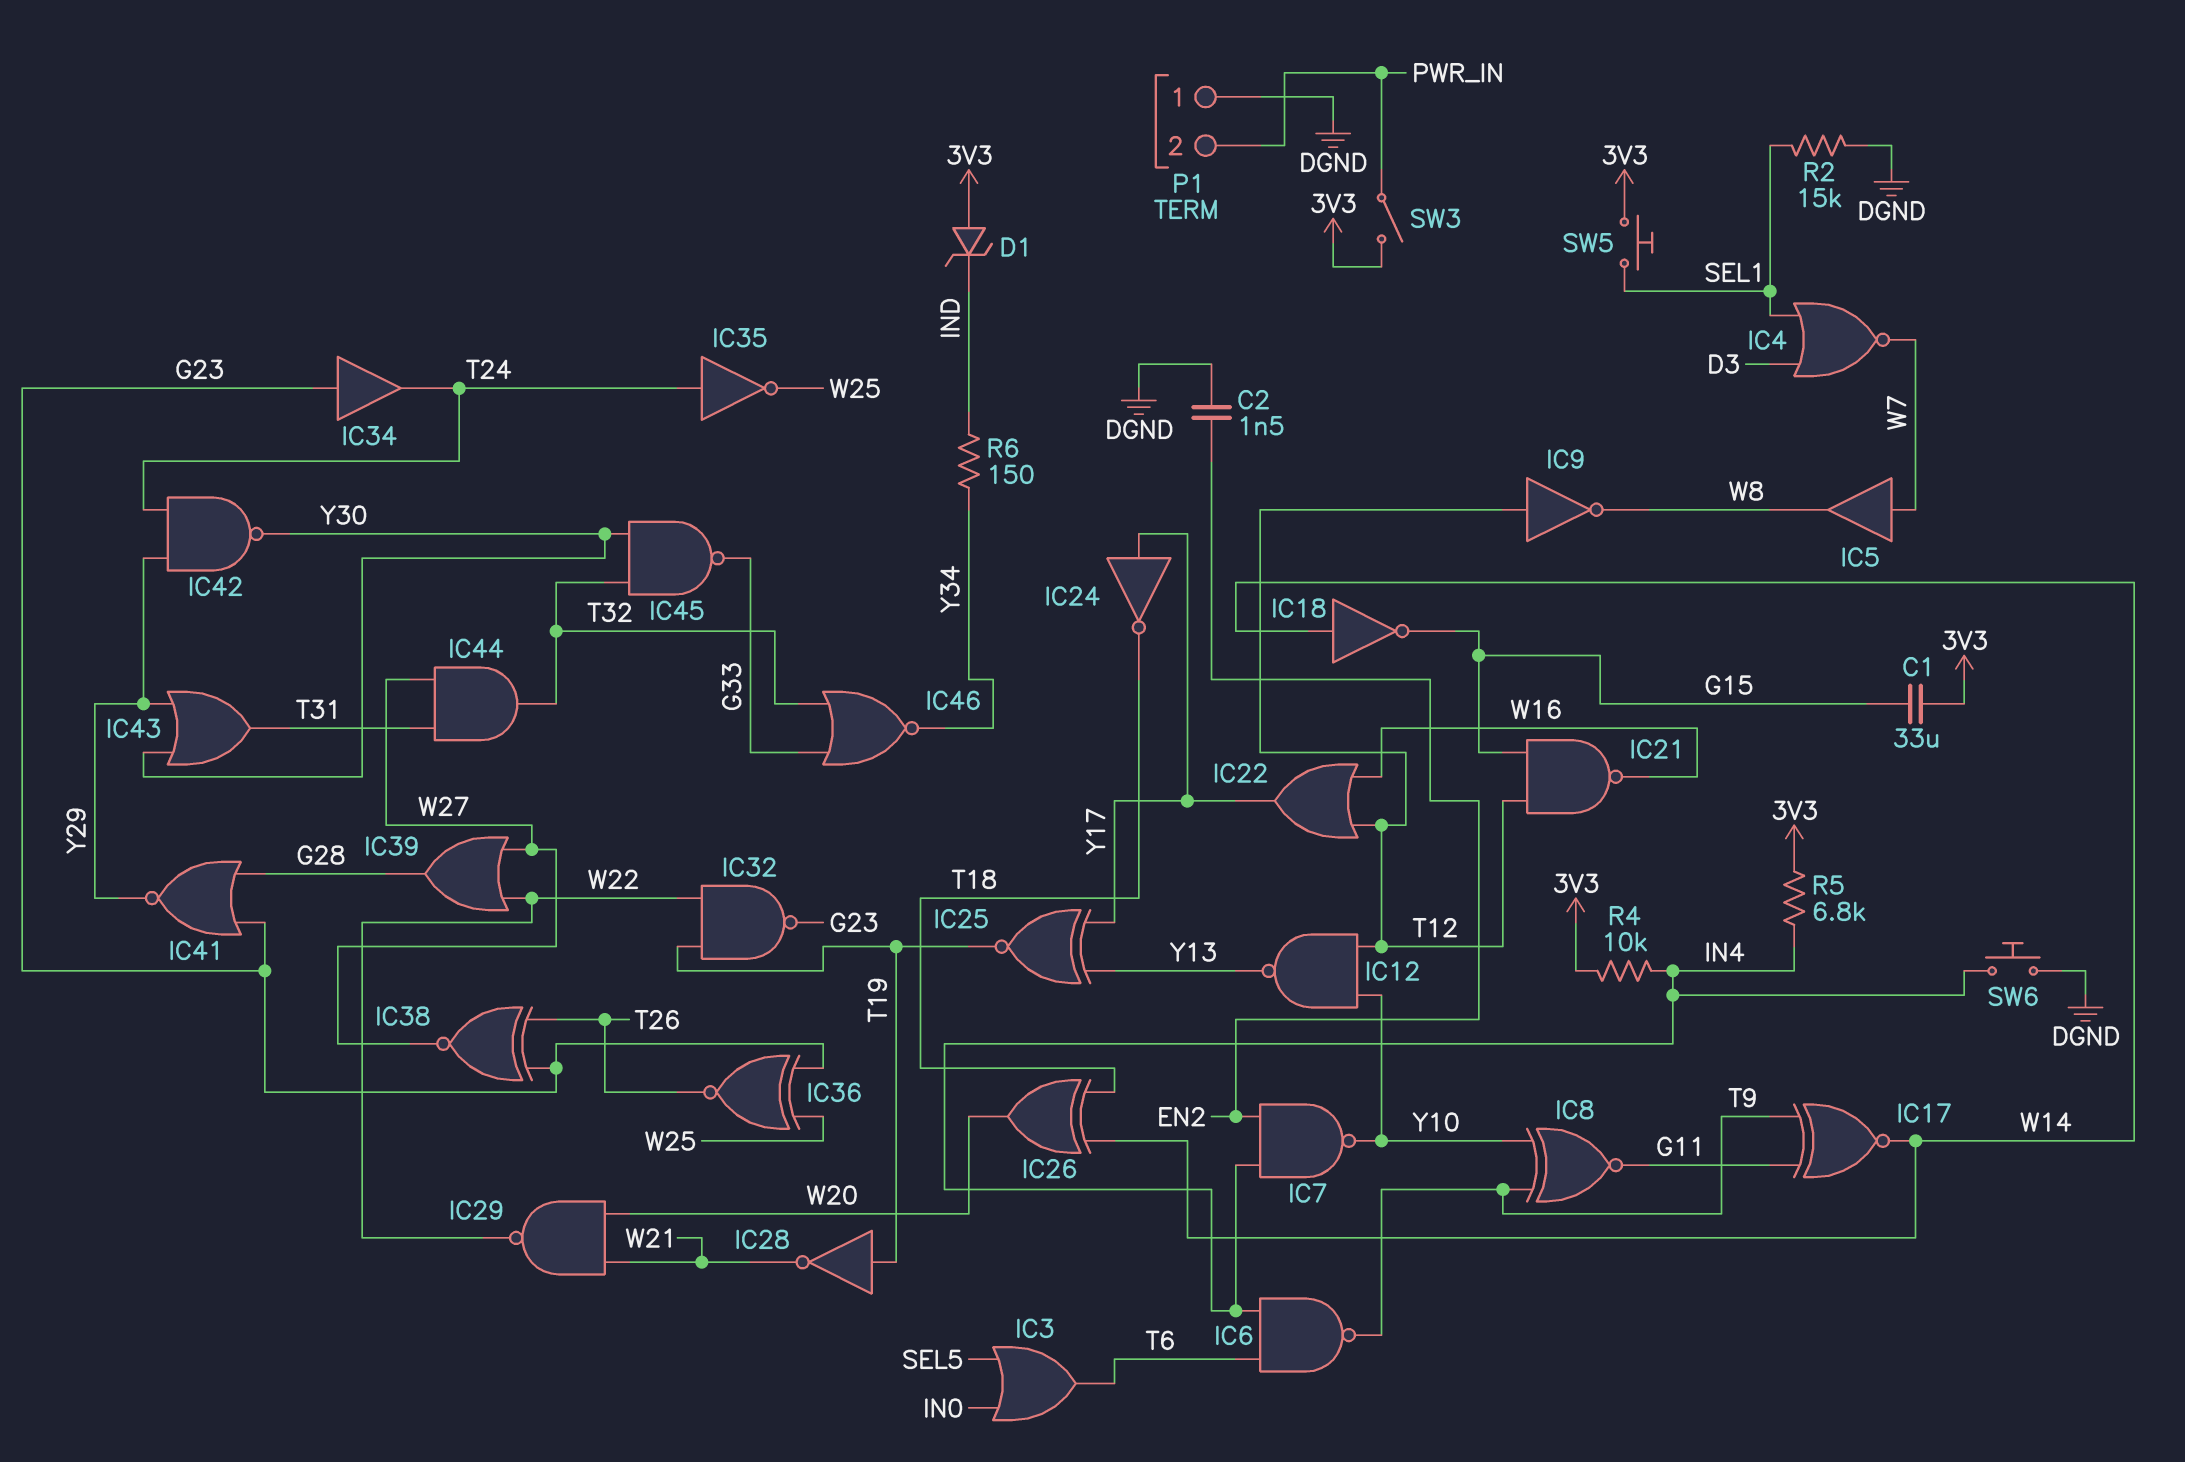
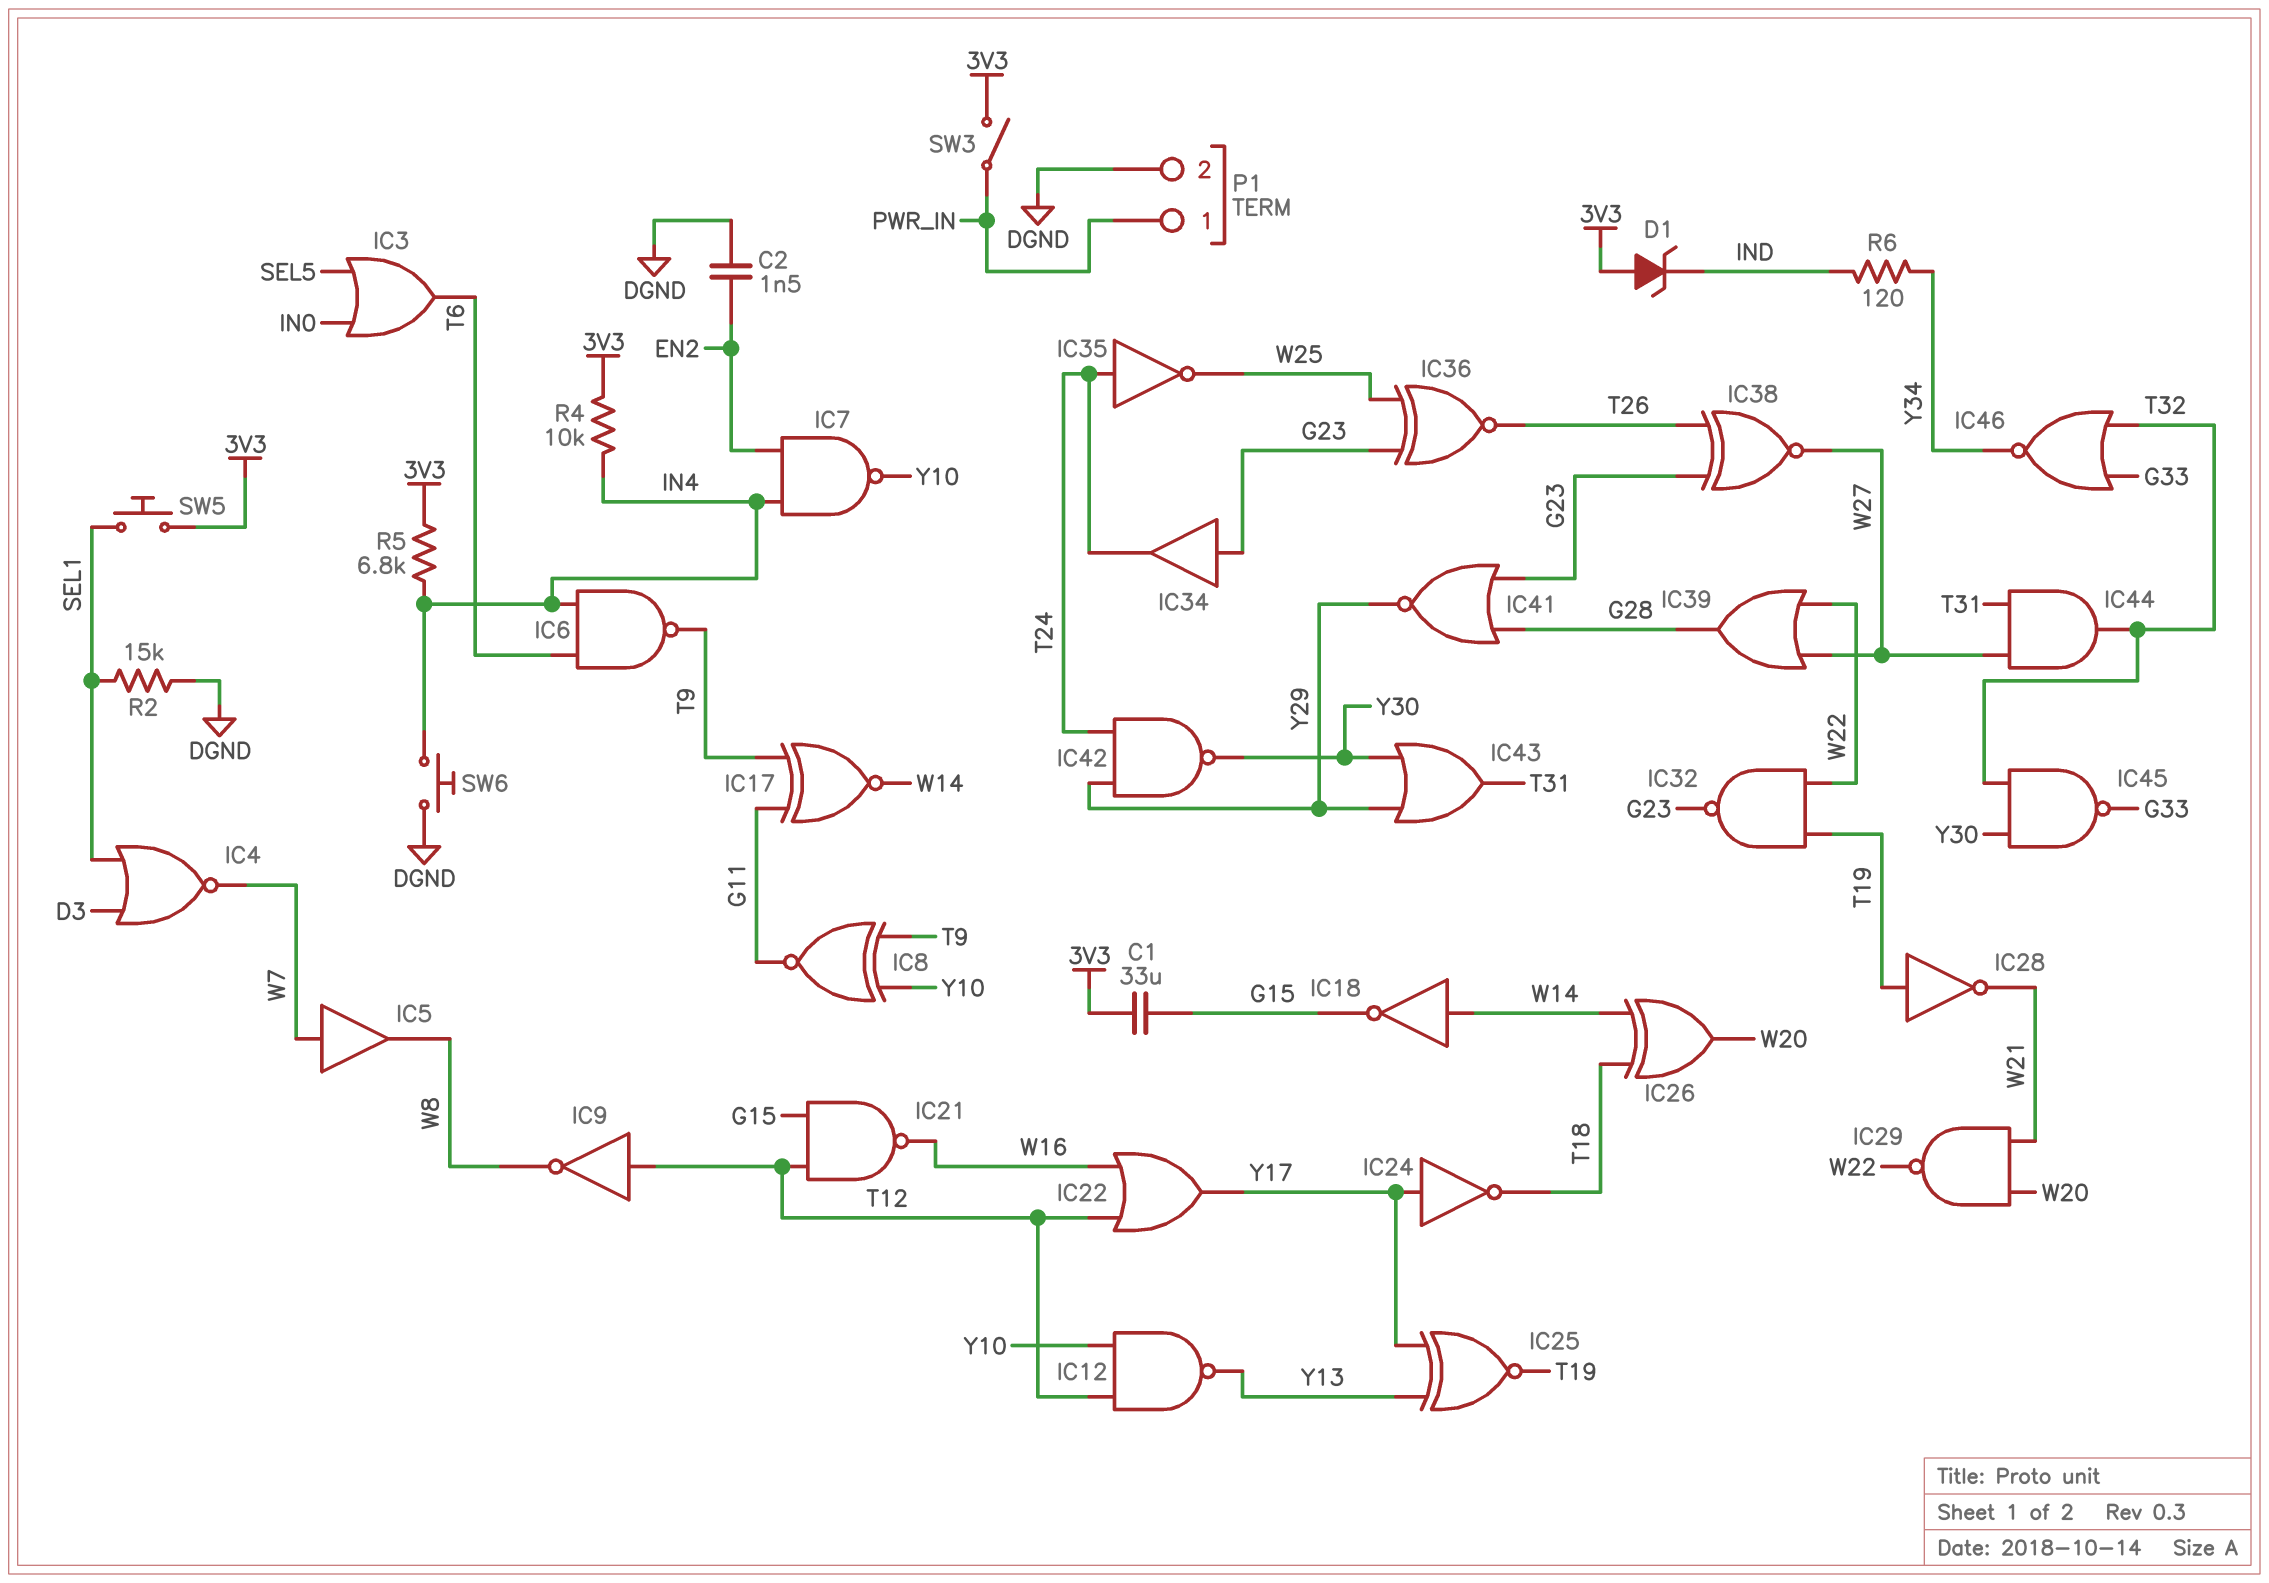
P1 pin 1: DGND -> PWR_IN
P1 pin 2: PWR_IN -> DGND
R6: 150 (IND, Y34) -> 120 (IND, Y34)

